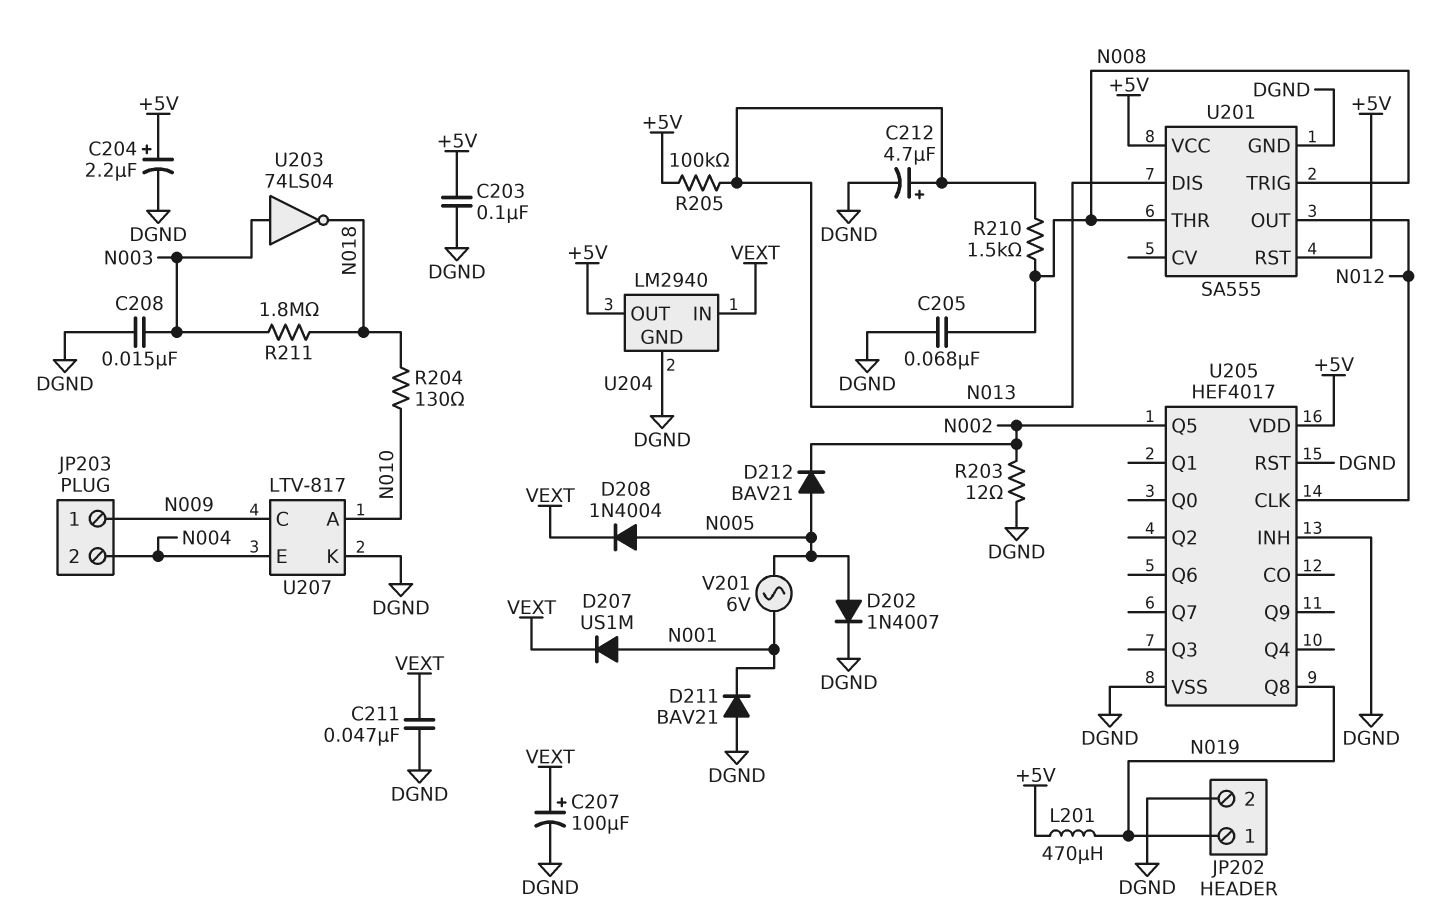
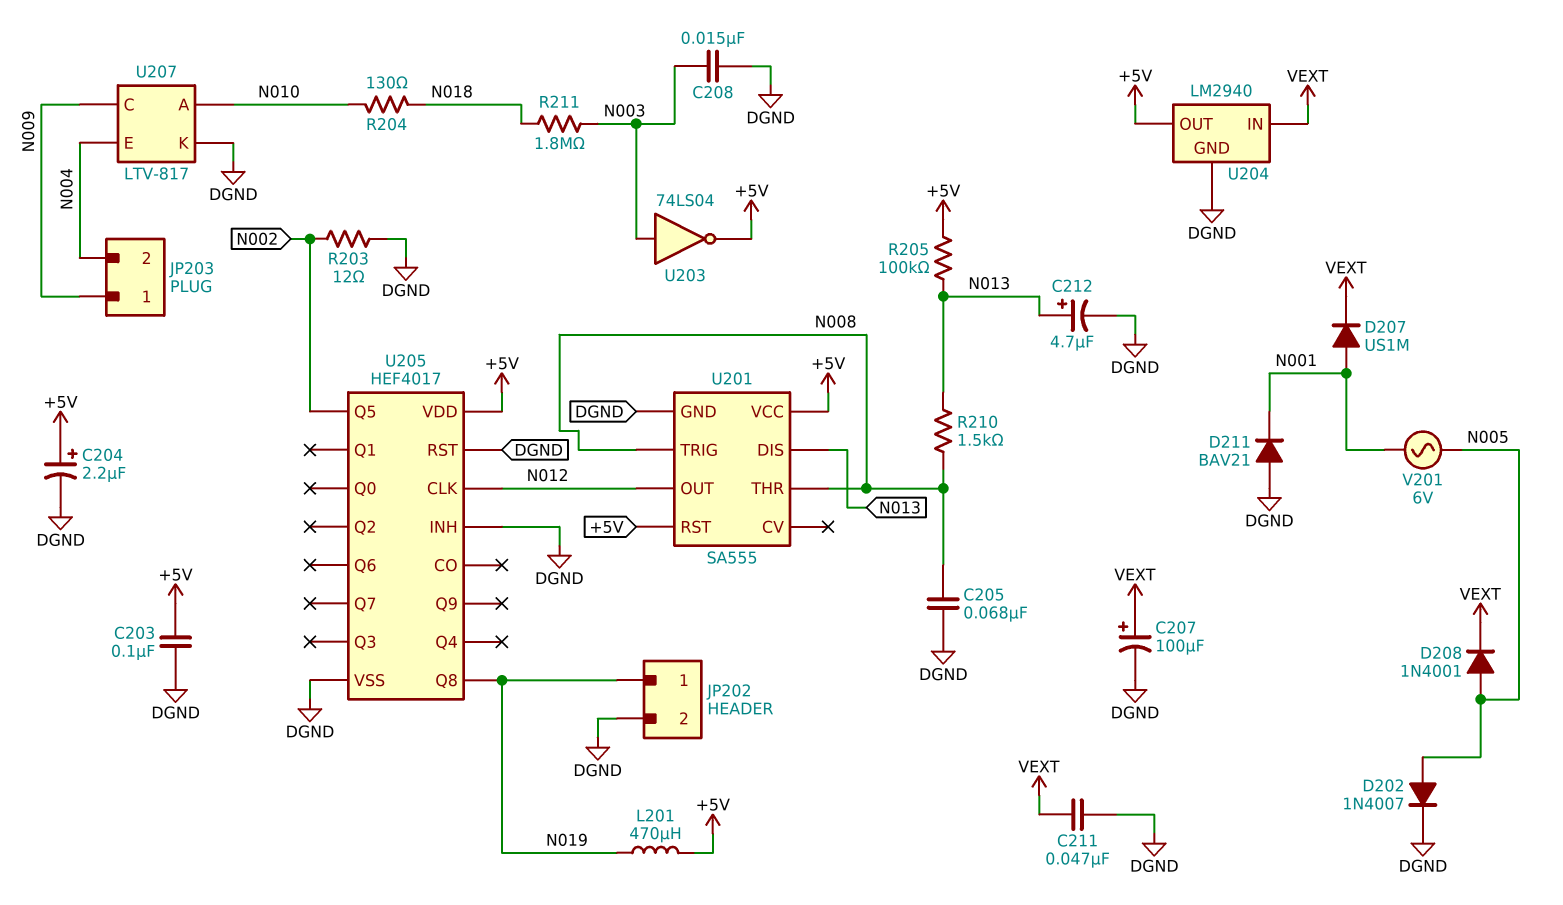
D208: diode 1N4004 (A N005, K VEXT) -> diode 1N4001 (A N005, K VEXT)
D212: diode BAV21 (A N005, K N002) -> none
U203: NOT 74LS04 (in N003, out N018) -> NOT 74LS04 (in N003, out +5V)

